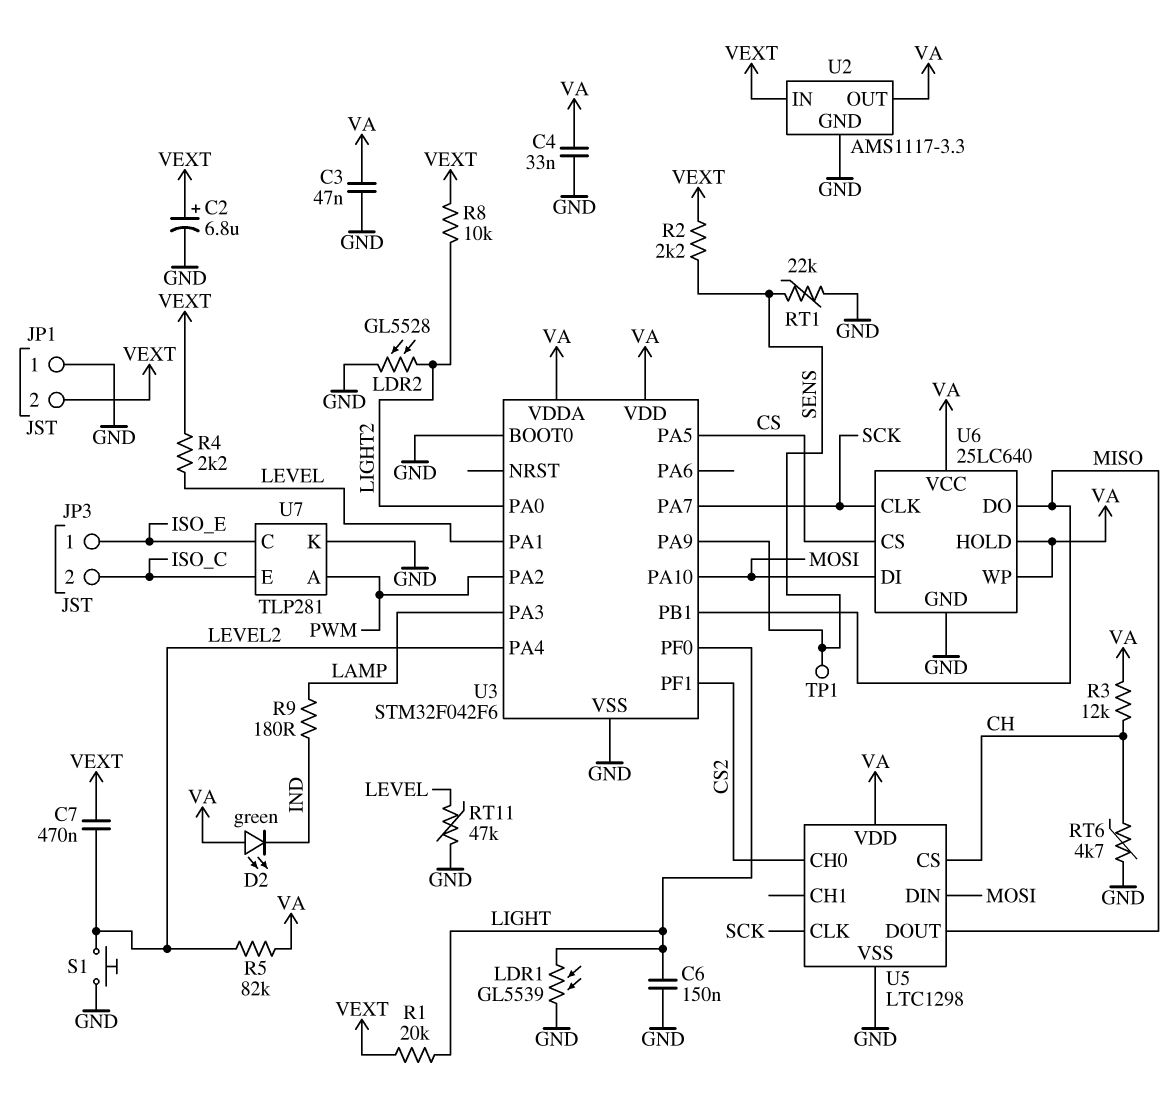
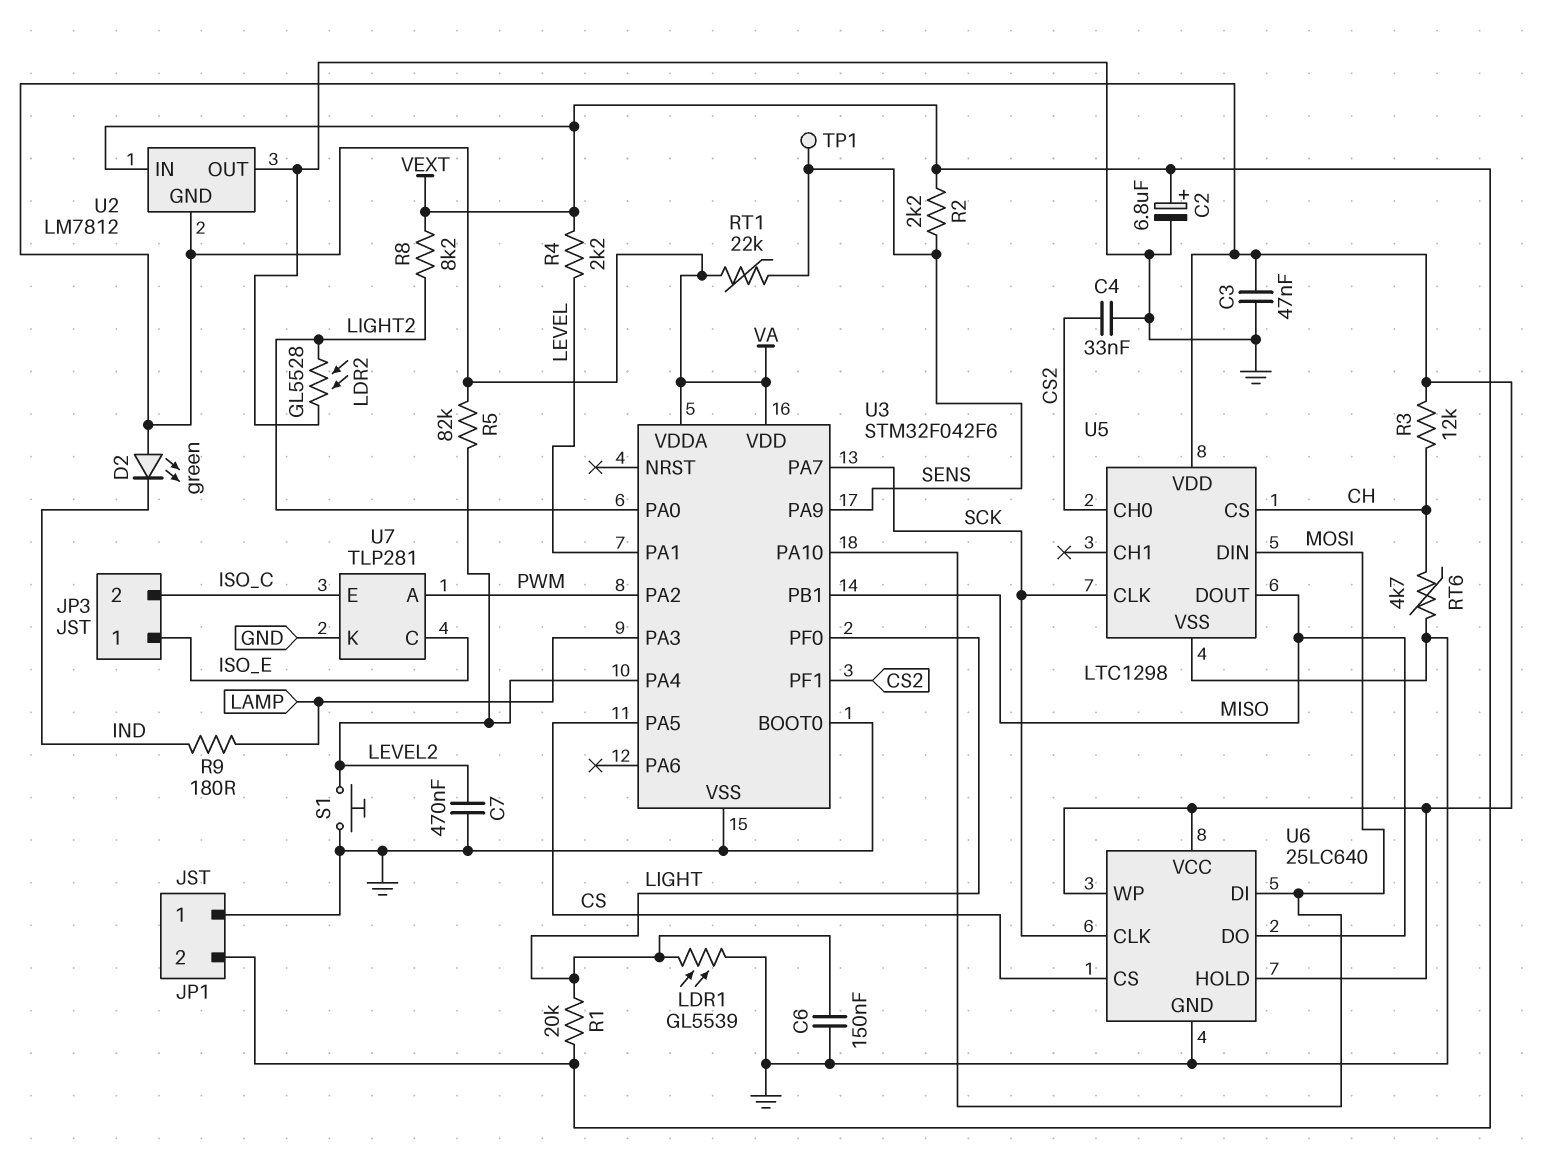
C4: 33nF (GND, VA) -> 33nF (CS2, GND)
C7: 470nF (LEVEL2, VEXT) -> 470nF (GND, LEVEL2)
R8: 10k (LIGHT2, VEXT) -> 8.2k (LIGHT2, VEXT)
RT1: 22k (GND, SENS) -> 22k (SENS, VA)
RT11: 47k (GND, LEVEL) -> none
U2: AMS1117-3.3 -> LM7812
U2 pin GND: GND -> VA
U2 pin OUT: VA -> GND

